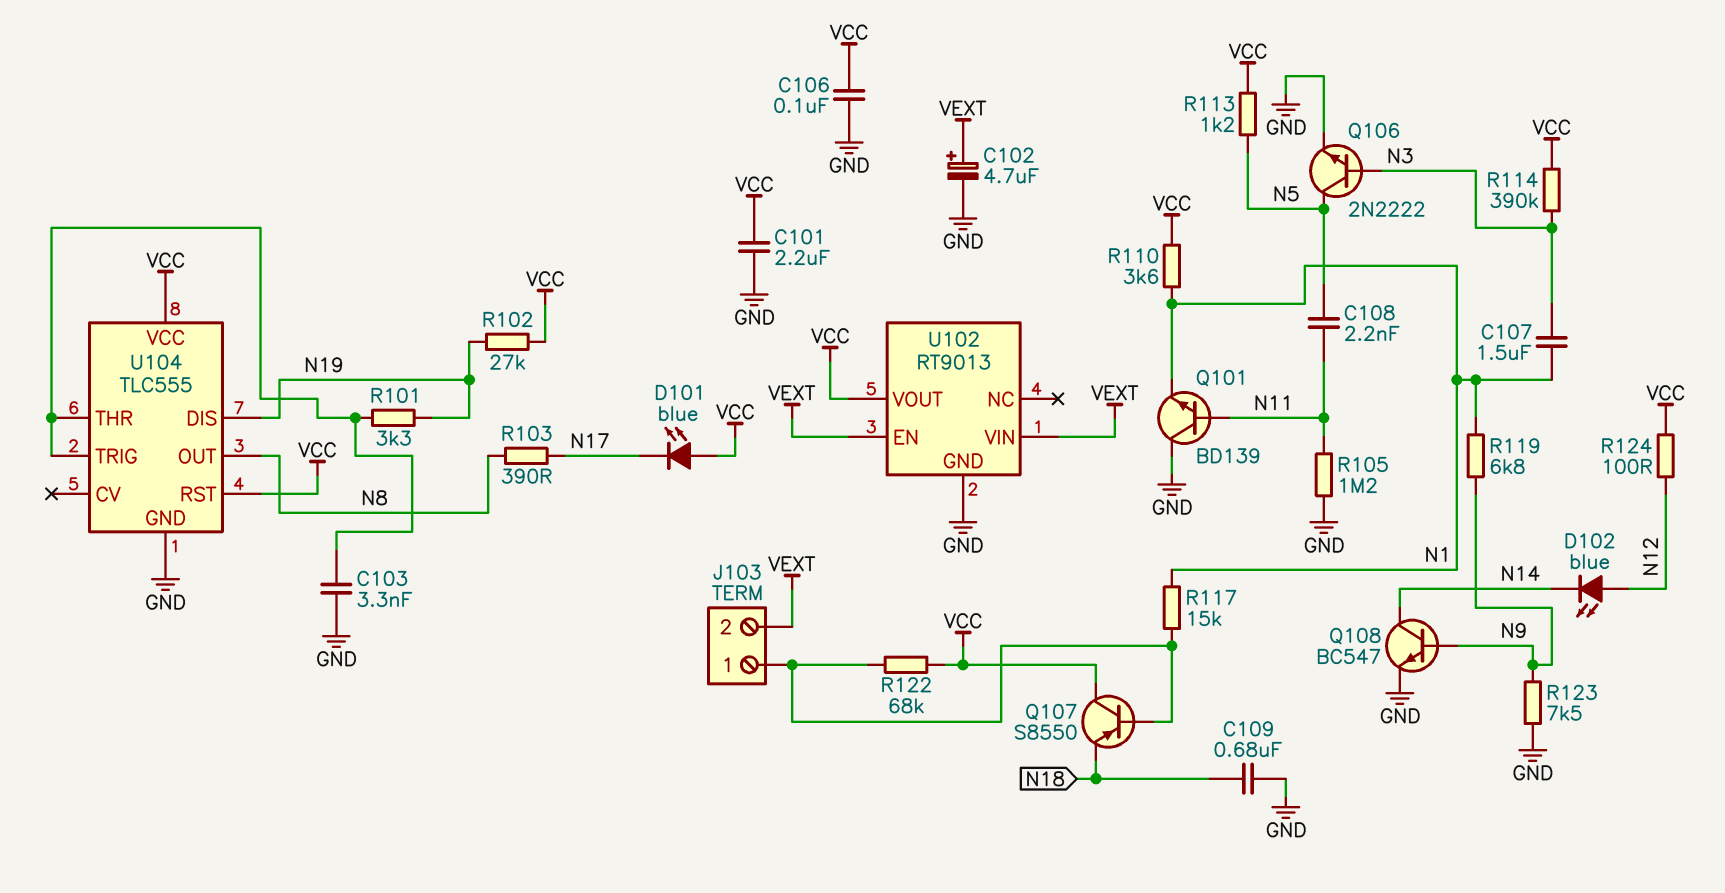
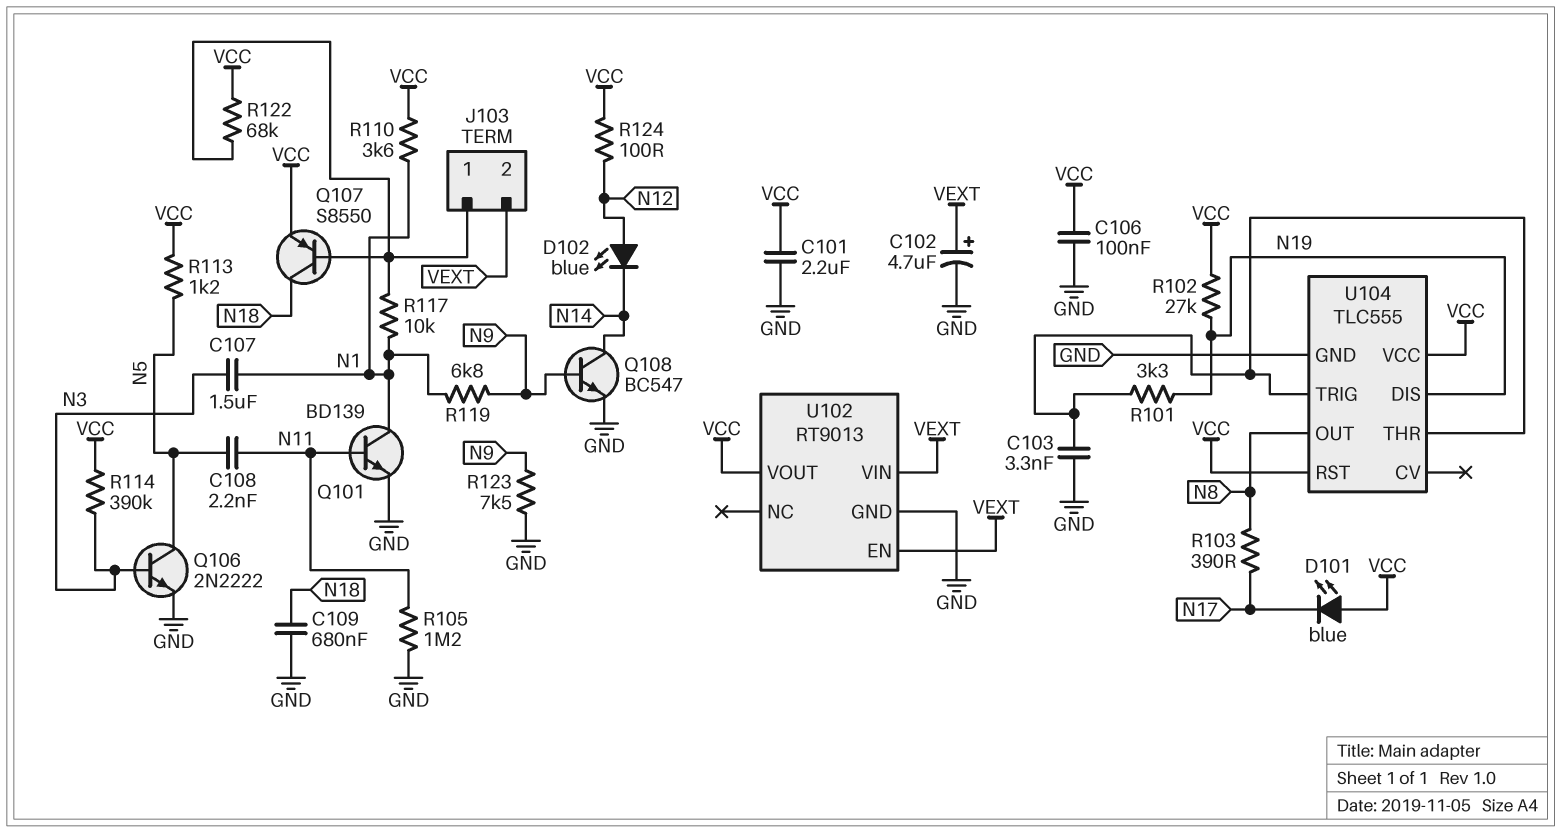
Q101: NPN BD139 (B N11, C GND, E N1) -> NPN BD139 (B N11, C N1, E GND)
Q107: PNP S8550 (B J103/1, C VCC, E N18) -> PNP S8550 (B J103/1, C N18, E VCC)
R117: 15k (J103/1, N1) -> 10k (J103/1, N1)

